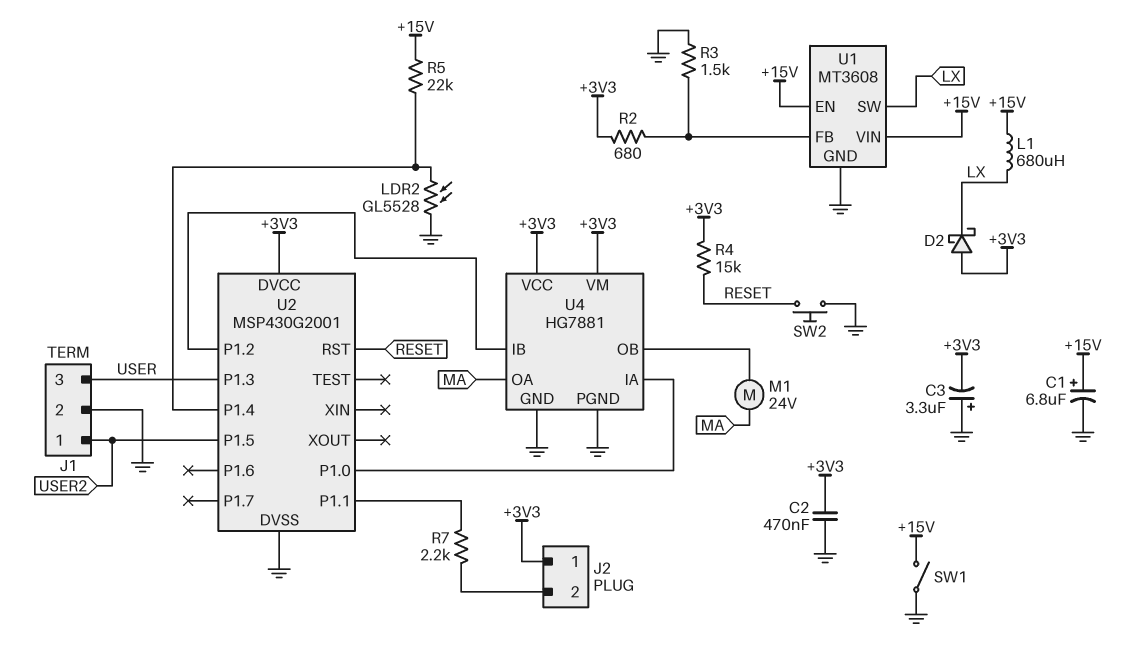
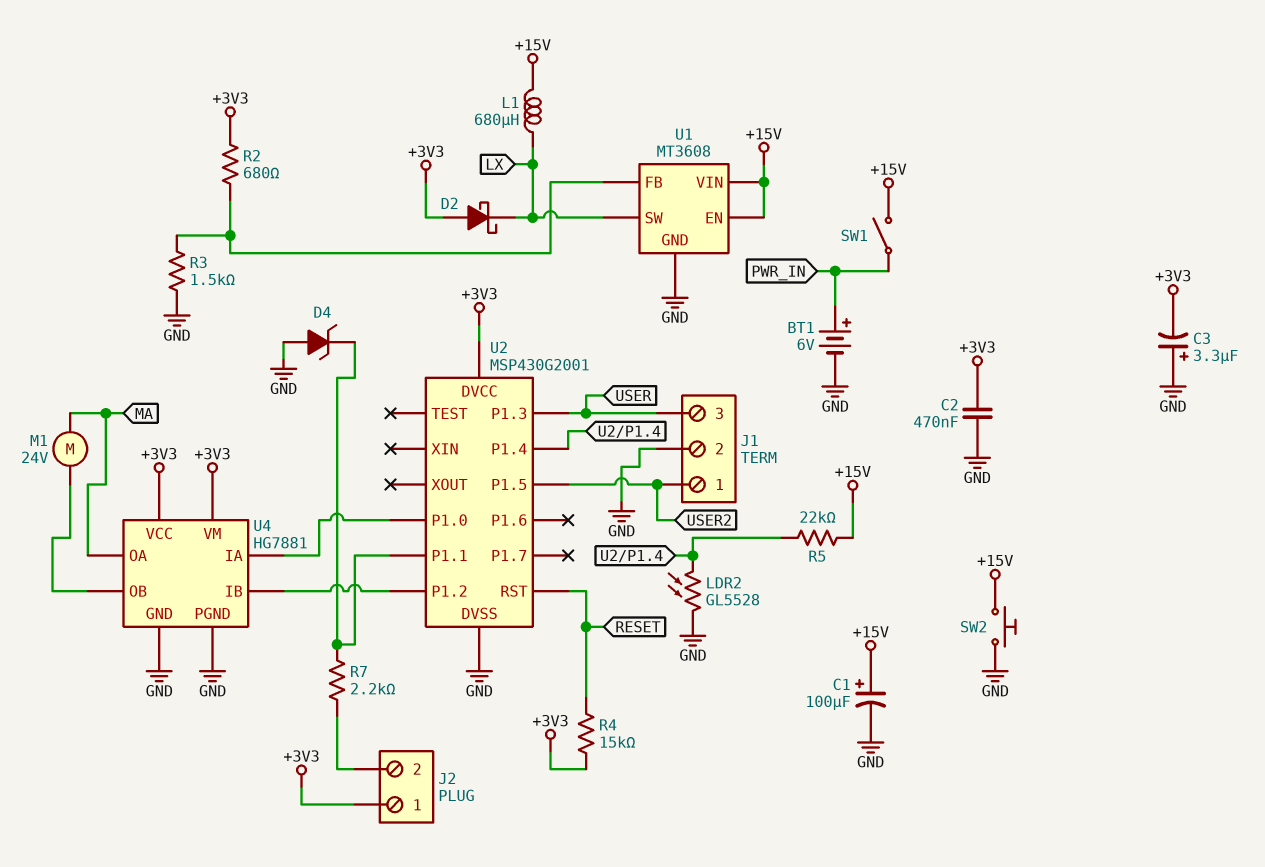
BT1: none -> 6V (plus PWR_IN, minus GND)
C1: 6.8uF (plus +15V, minus GND) -> 100uF (plus +15V, minus GND)
D4: none -> zener (A GND, K U2/P1.1)
SW1: switch (+15V, GND) -> switch (+15V, PWR_IN)
SW2: button (GND, RESET) -> button (+15V, GND)

